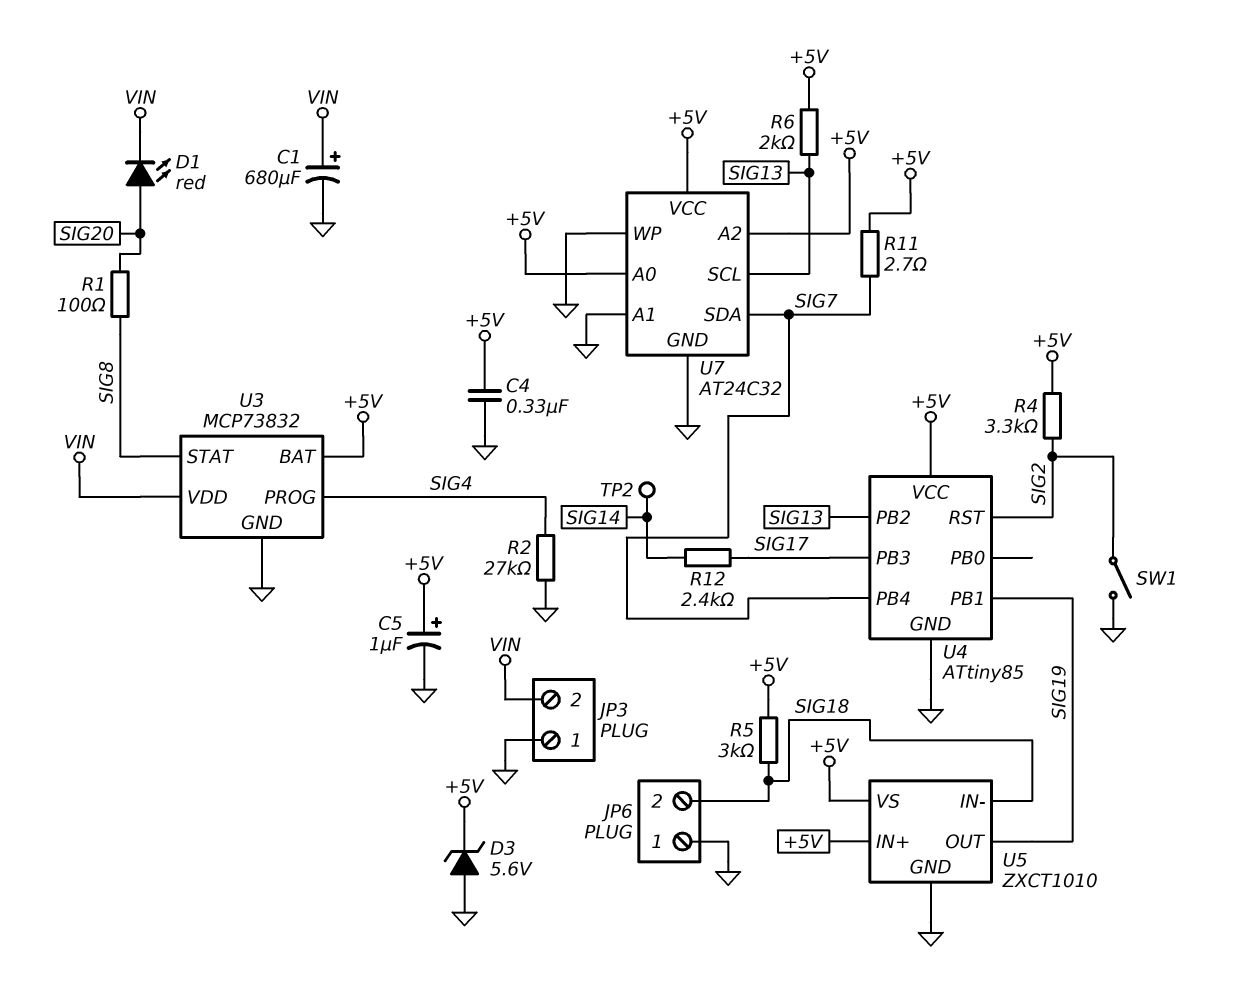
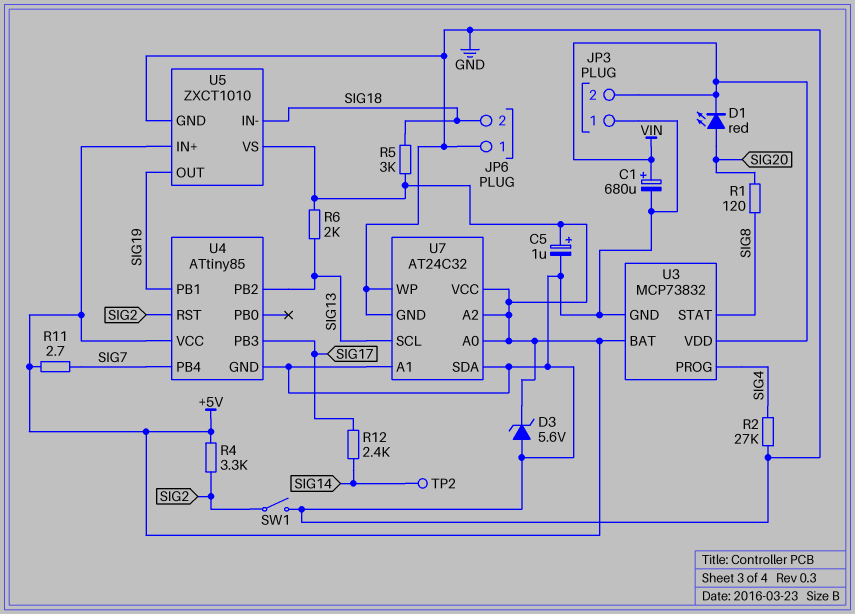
C4: 330nF (+5V, GND) -> none
R1: 100 (SIG8, SIG20) -> 120 (SIG8, SIG20)
U7 pin SDA: SIG7 -> GND

